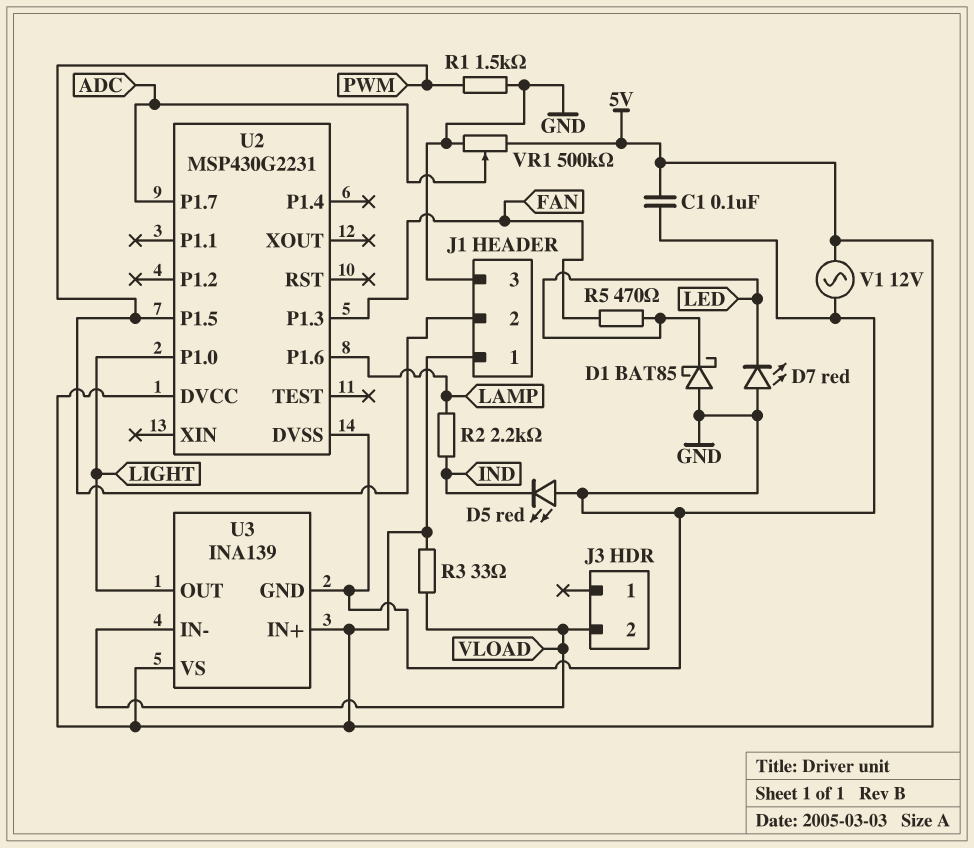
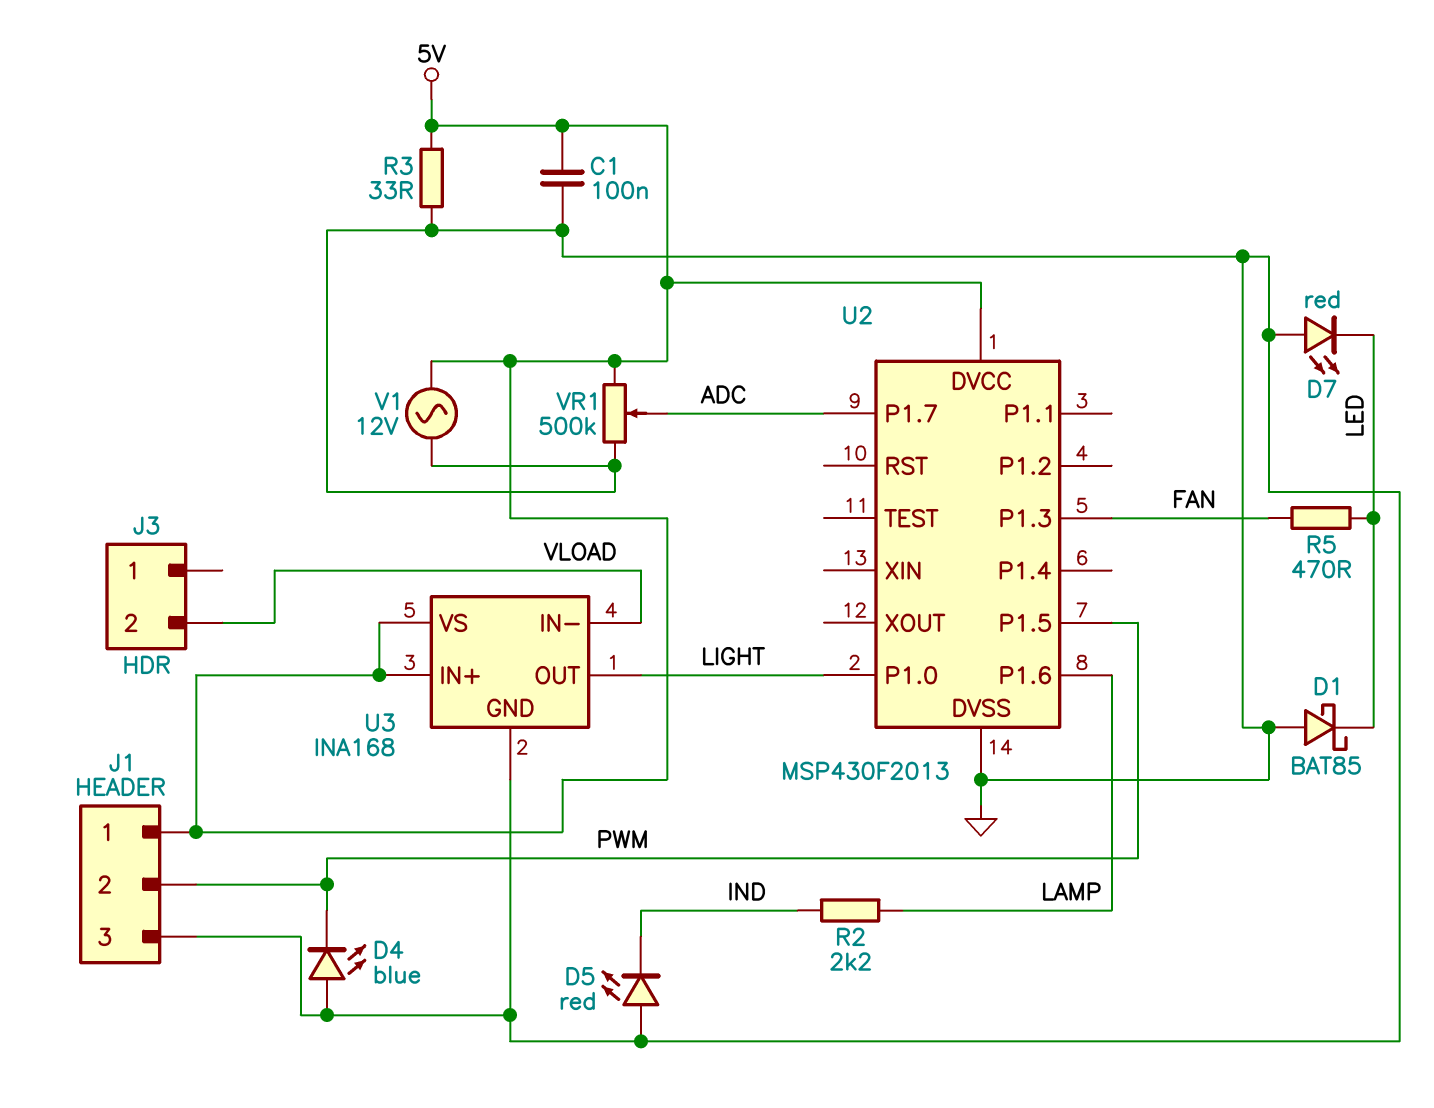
D4: none -> LED blue (A GND, K PWM)
R1: 1.5k (GND, PWM) -> none
R3: 33 (5V, VLOAD) -> 33 (5V, GND)
U2: MSP430G2231 -> MSP430F2013
U3: INA139 -> INA168

